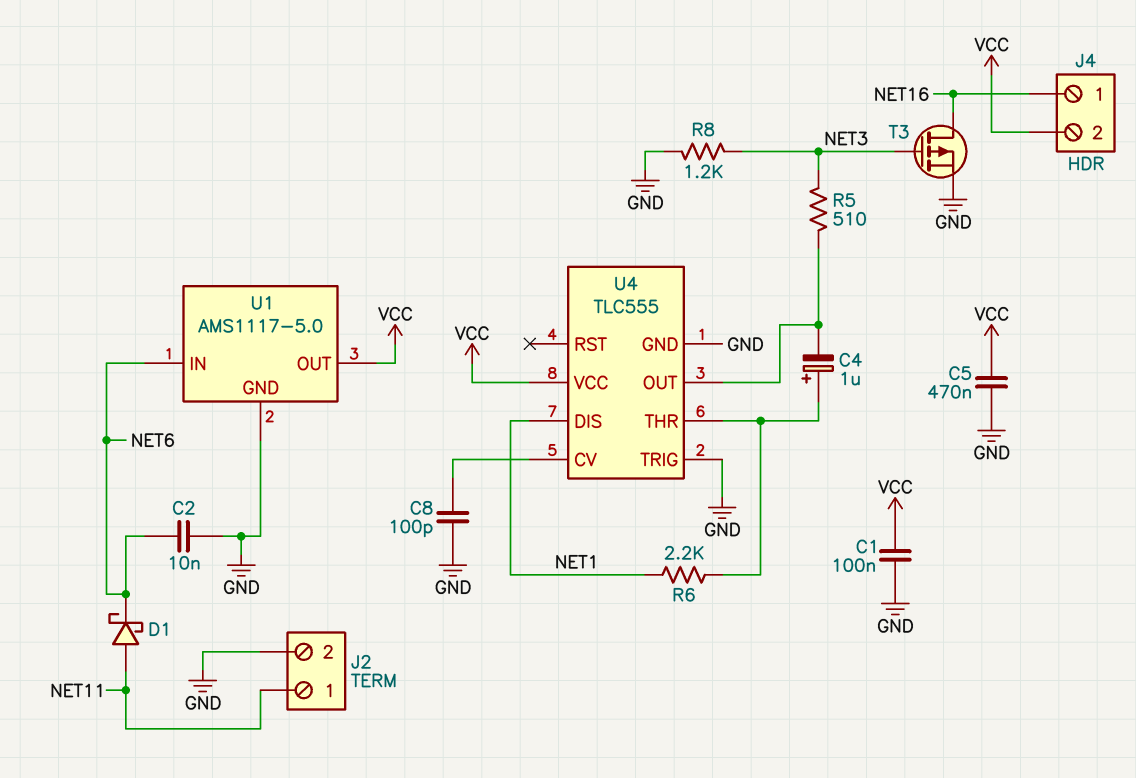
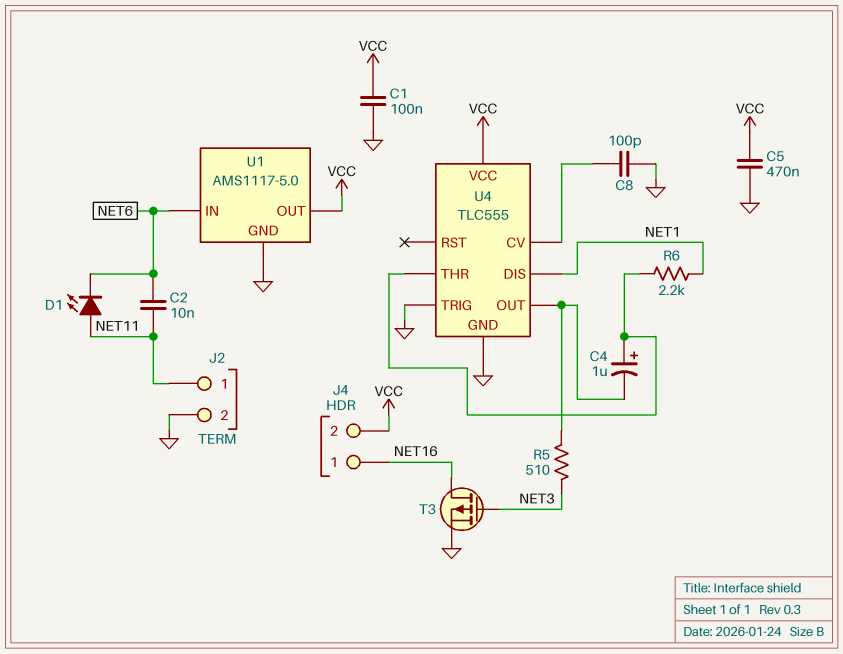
C2: 10nF (GND, NET6) -> 10nF (NET6, NET11)
D1: schottky (A NET11, K NET6) -> LED (A NET11, K NET6)
R8: 1.2k (GND, NET3) -> none

